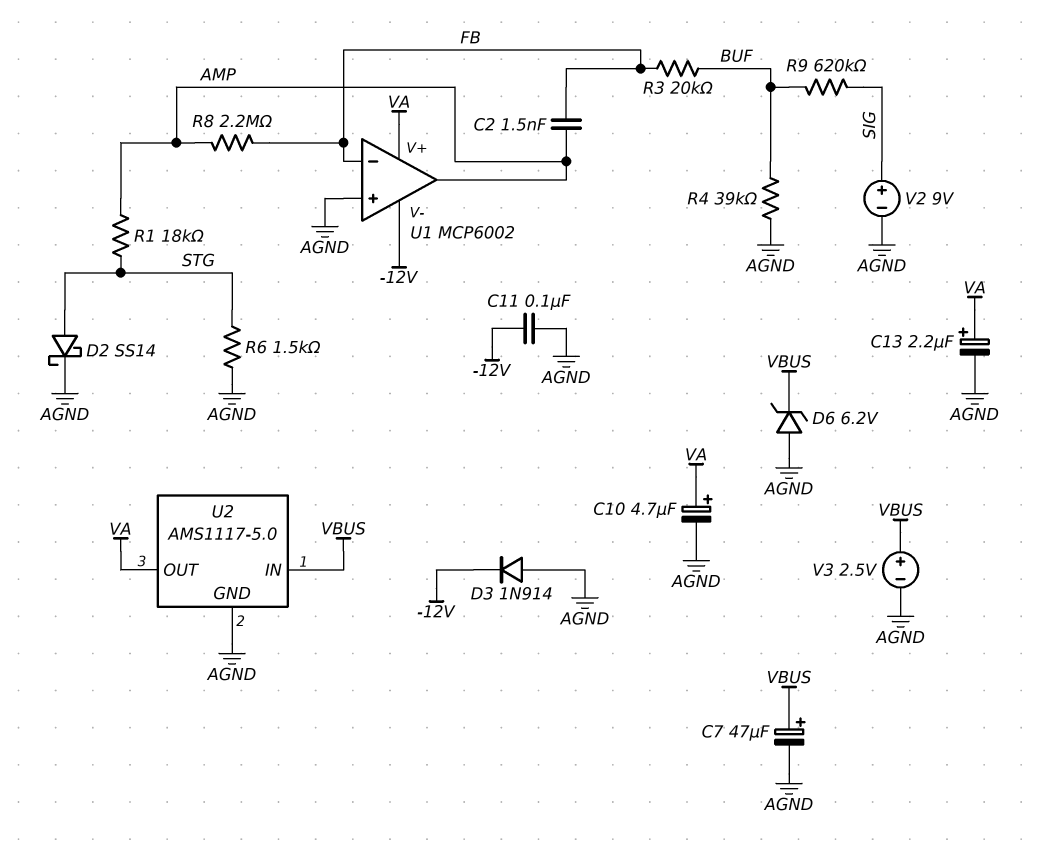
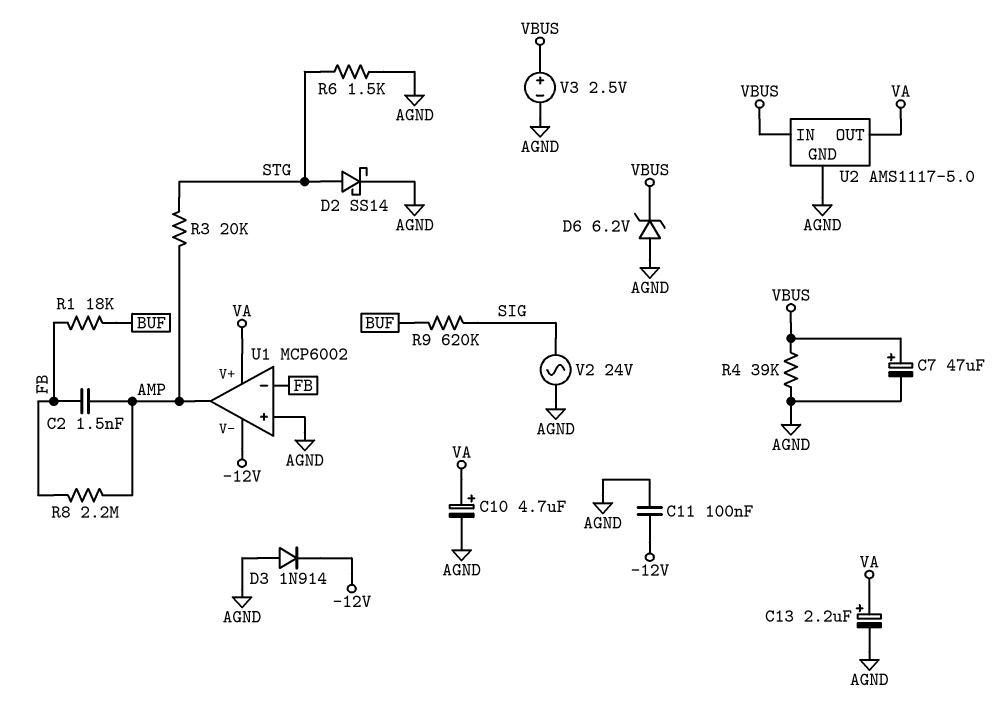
R1: 18k (AMP, STG) -> 18k (BUF, FB)
R3: 20k (BUF, FB) -> 20k (AMP, STG)
R4: 39k (AGND, BUF) -> 39k (AGND, VBUS)
V2: 9V (plus SIG, minus AGND) -> AC 24V (AGND, SIG)

